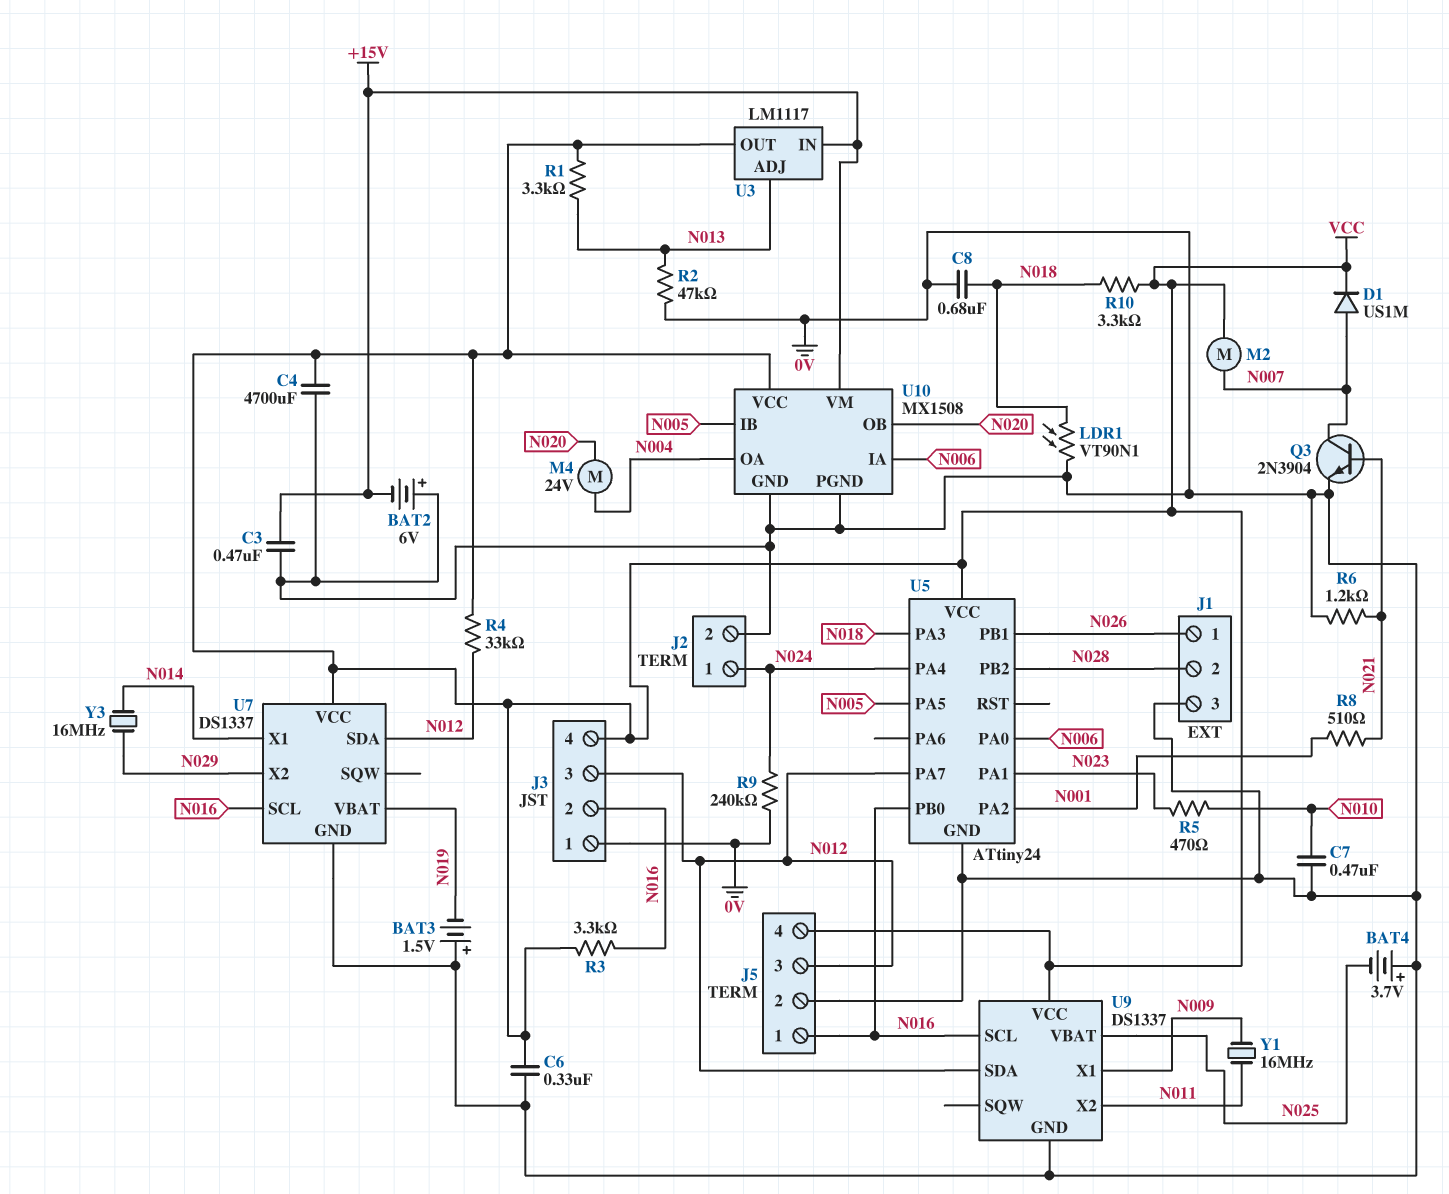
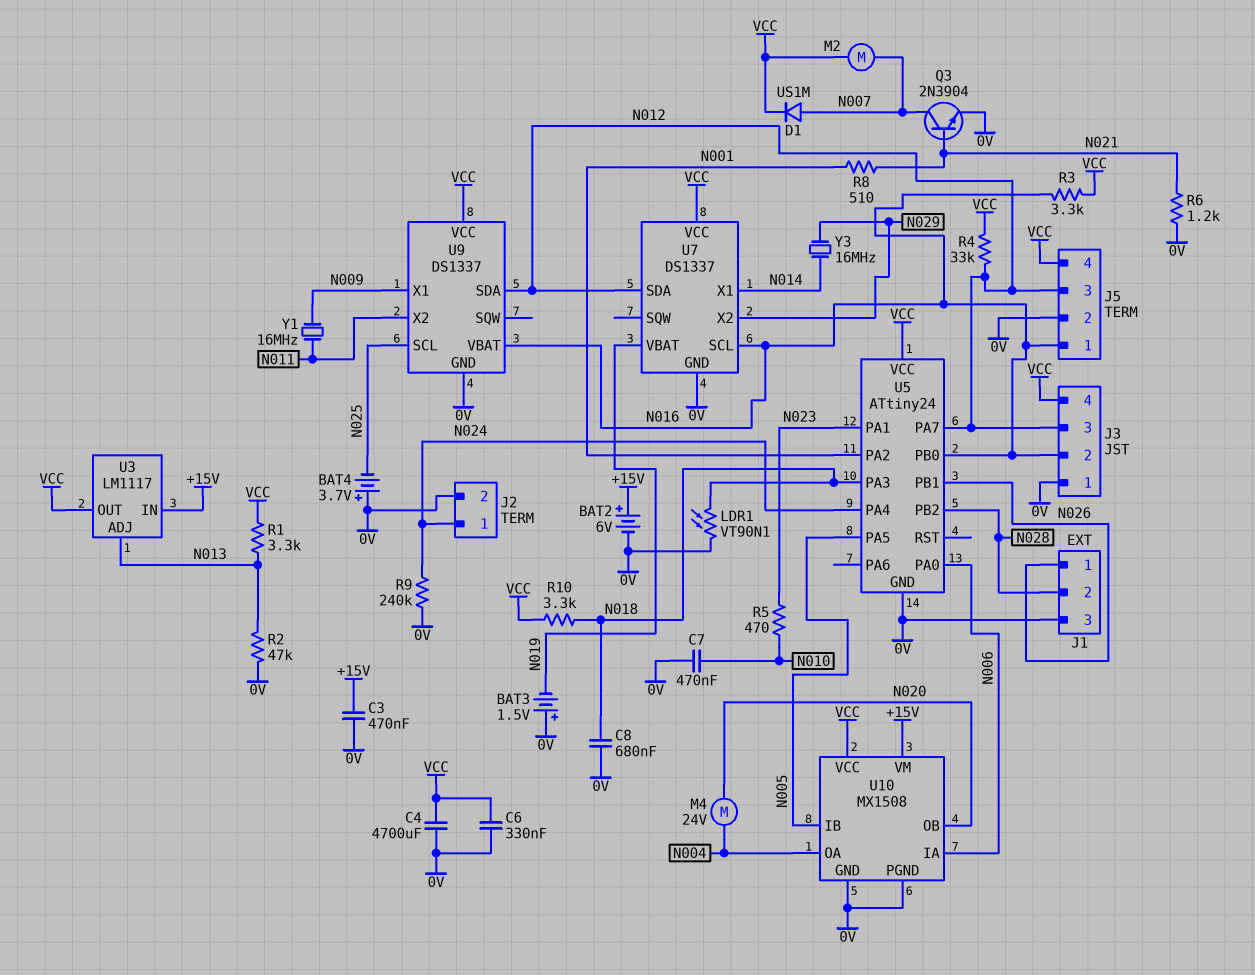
BAT2: 6V (plus 0V, minus +15V) -> 6V (plus +15V, minus 0V)
U9 pin SCL: N016 -> N025
U9 pin VBAT: N025 -> N016

